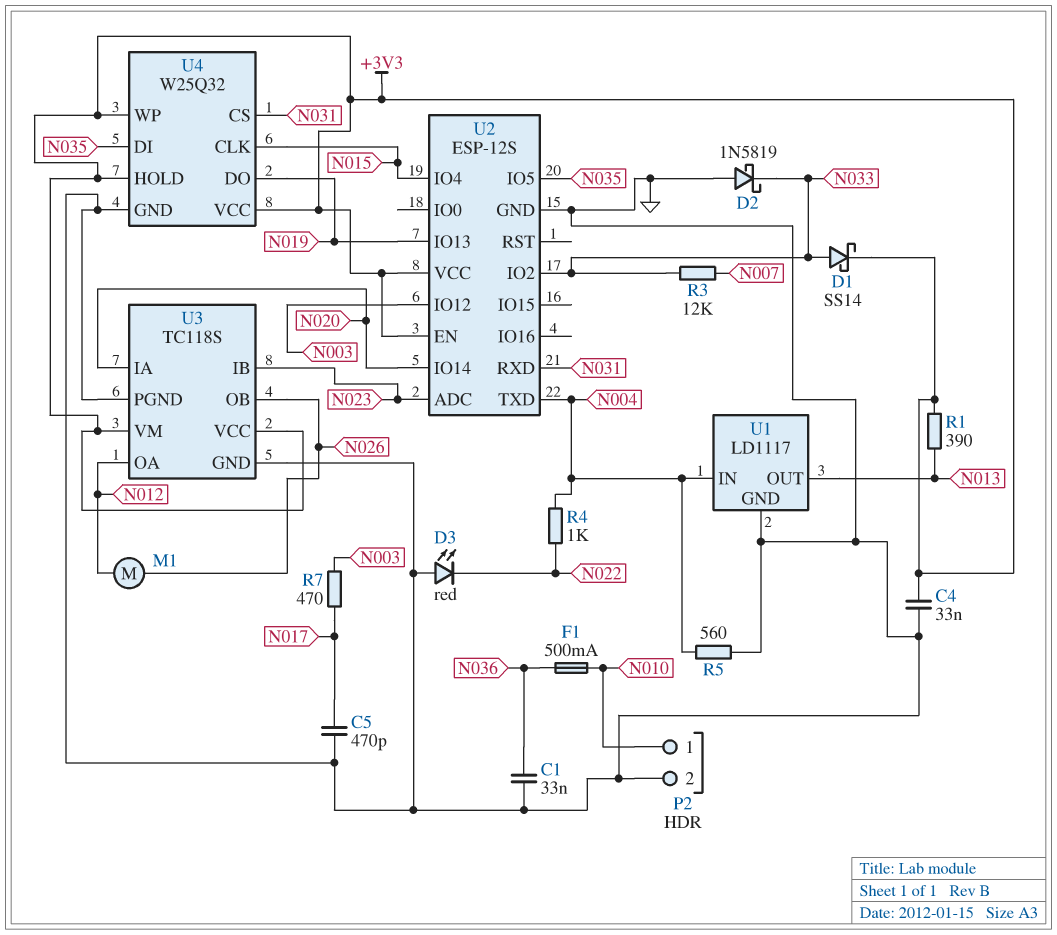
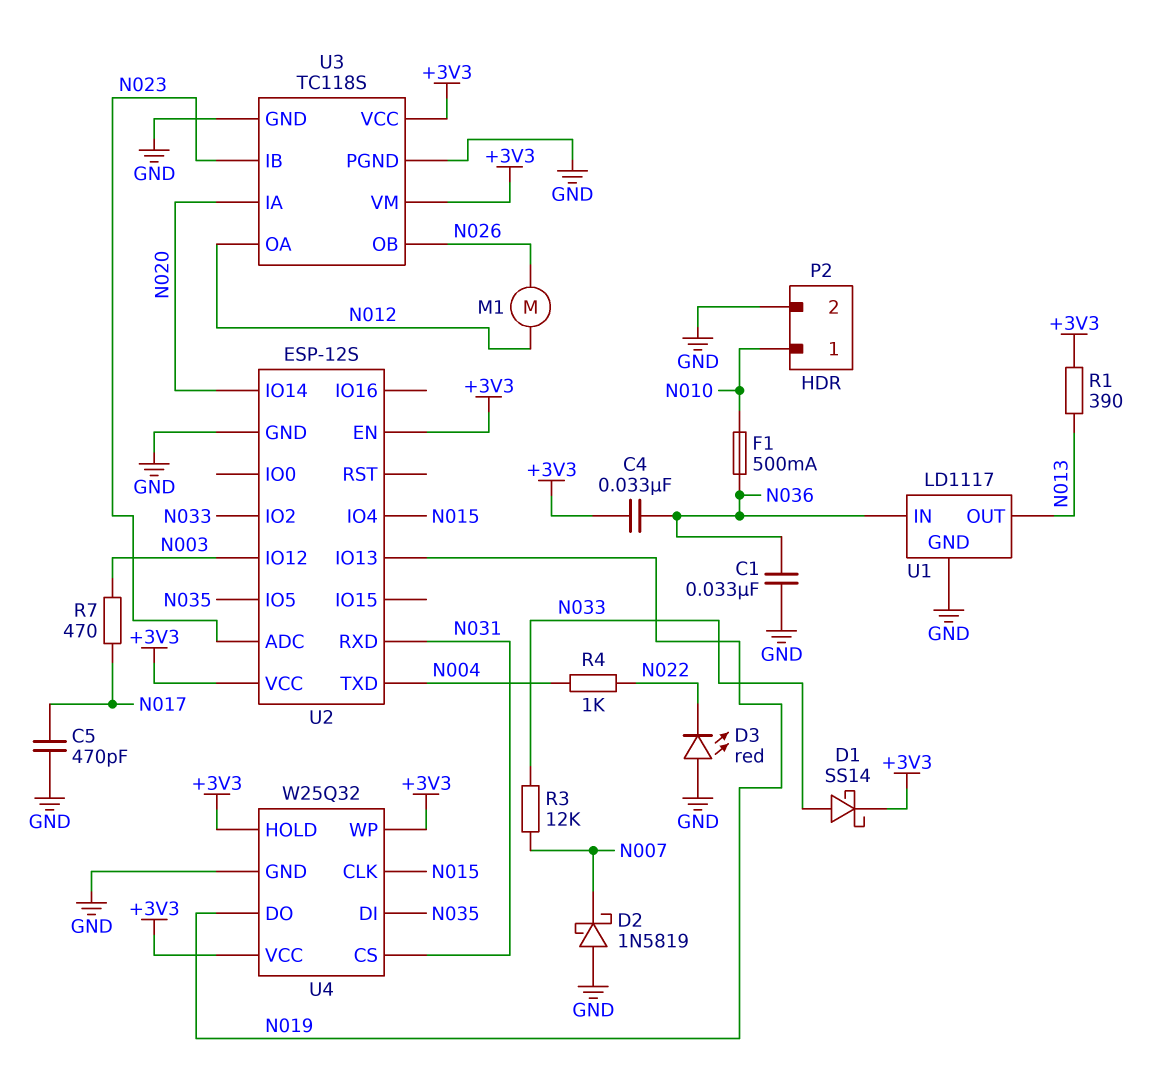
C4: 33nF (+3V3, GND) -> 33nF (+3V3, N036)
D2: schottky 1N5819 (A GND, K N033) -> schottky 1N5819 (A GND, K N007)
R5: 560 (GND, N004) -> none
U1 pin IN: N004 -> N036

